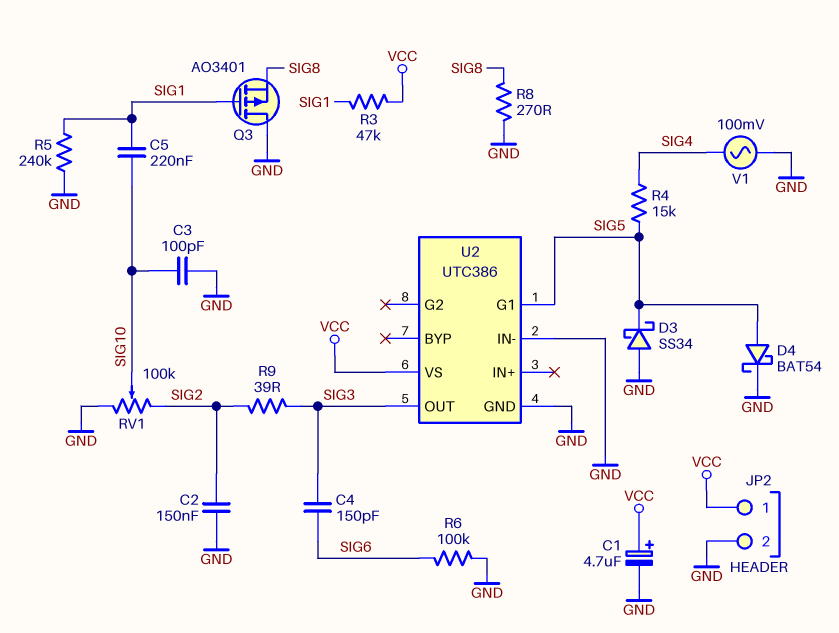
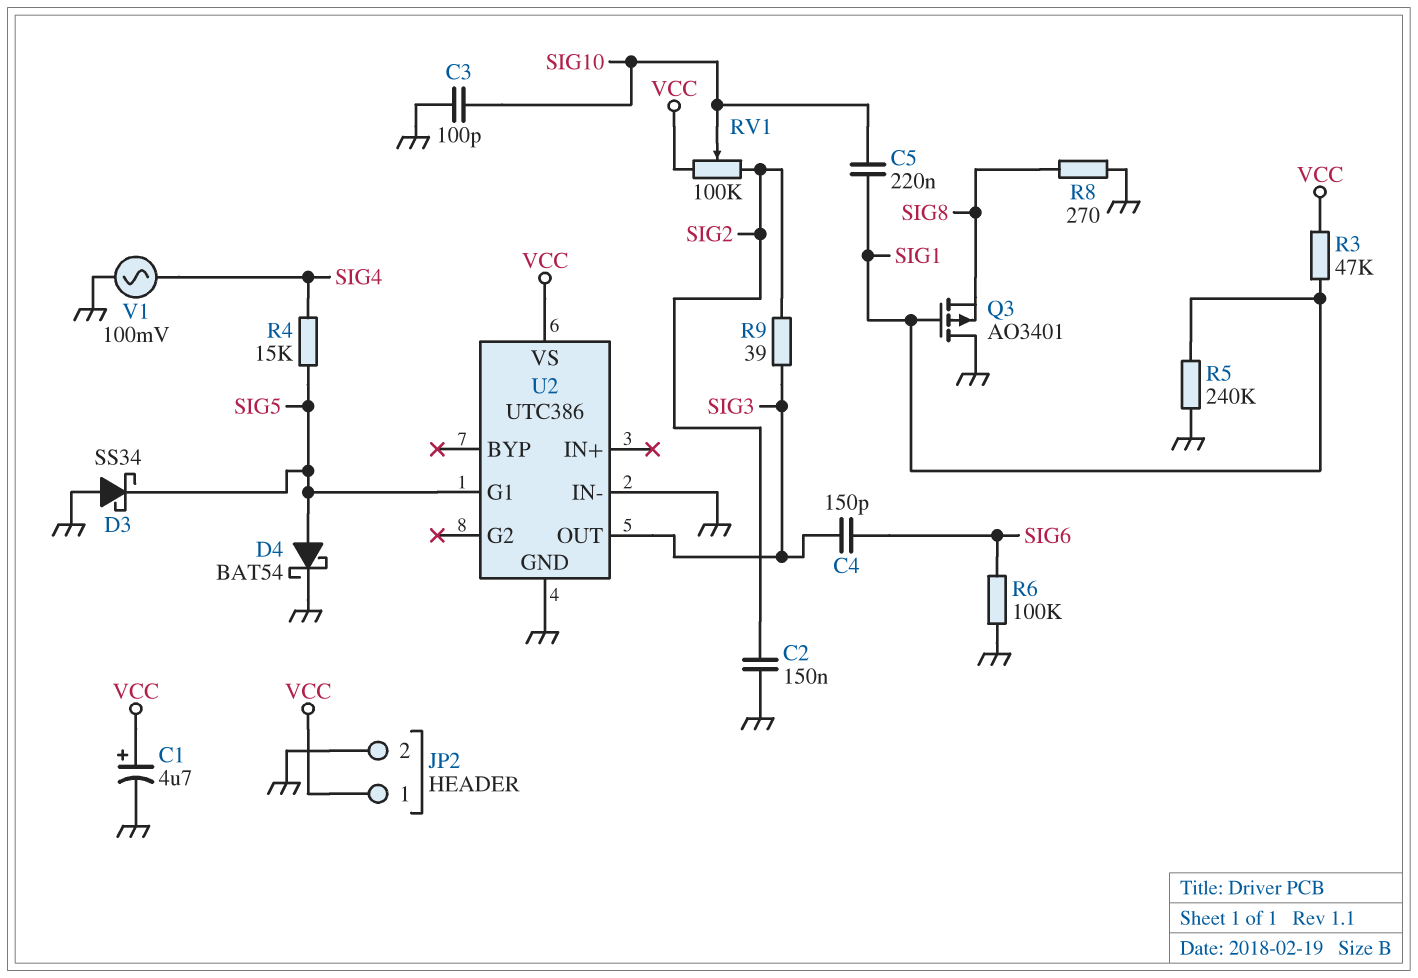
RV1: 100k (GND, SIG2, wiper SIG10) -> 100k (SIG2, VCC, wiper SIG10)

